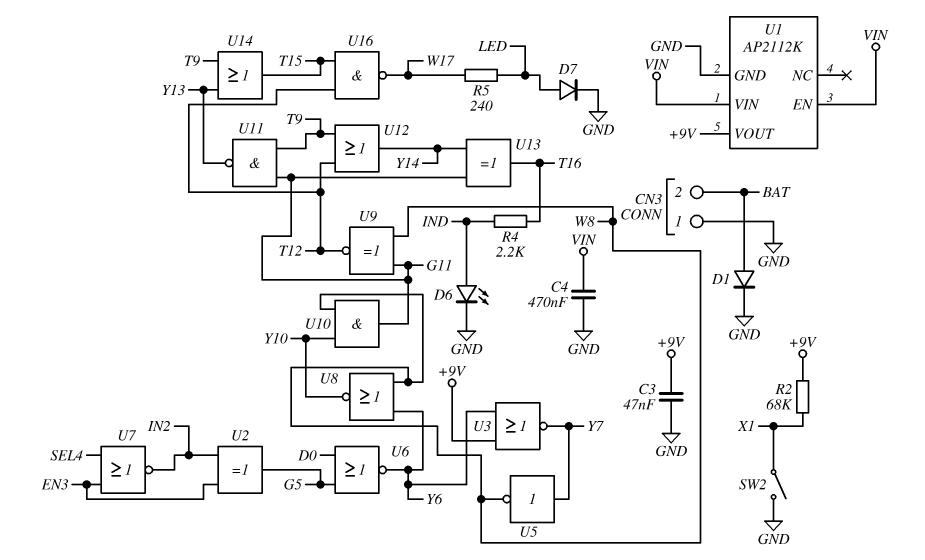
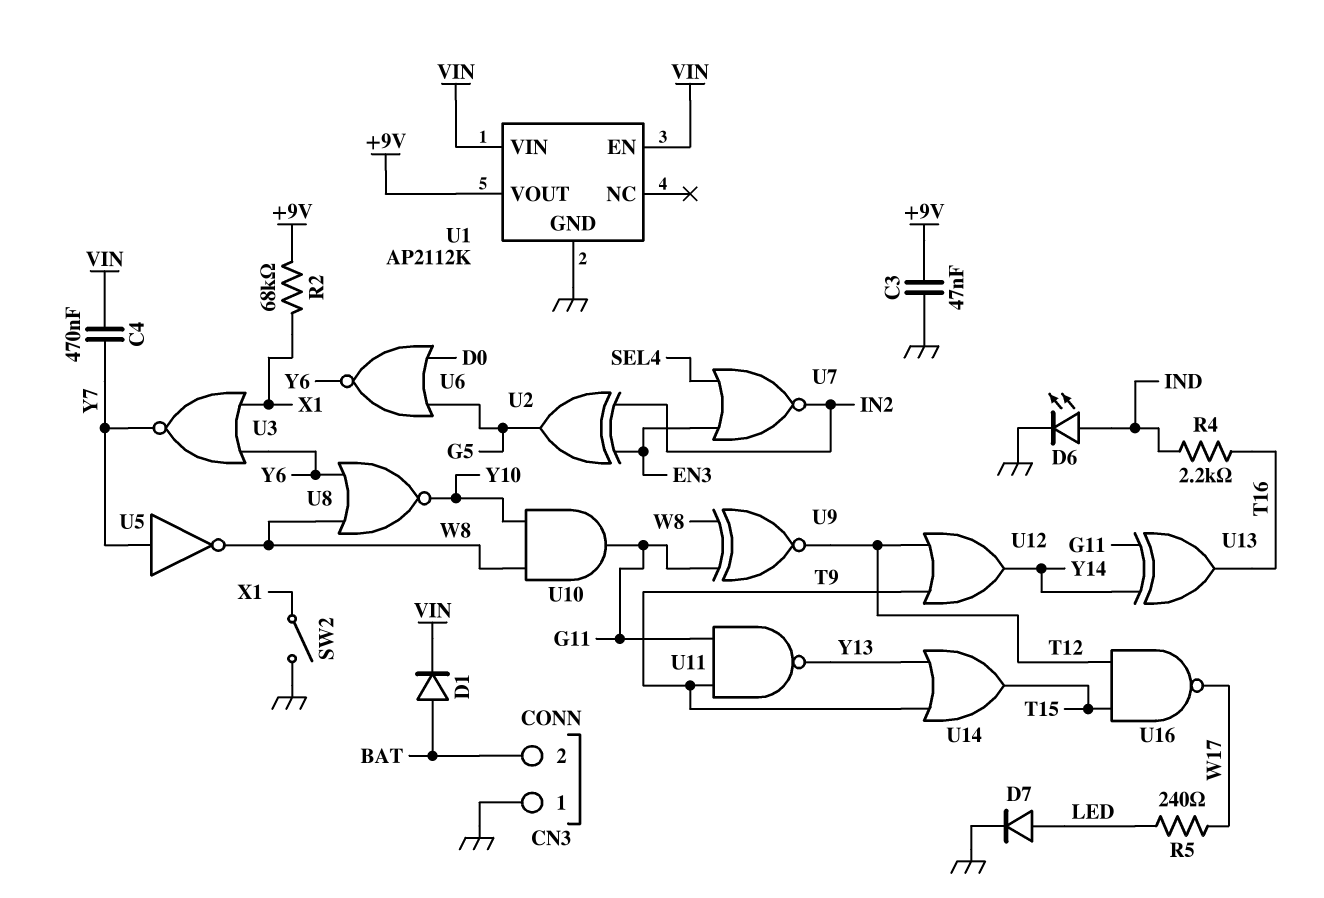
C4: 470nF (GND, VIN) -> 470nF (VIN, Y7)
D1: diode (A BAT, K GND) -> diode (A BAT, K VIN)
U3: NOR (in +9V, in Y6, out Y7) -> NOR (in X1, in Y6, out Y7)

